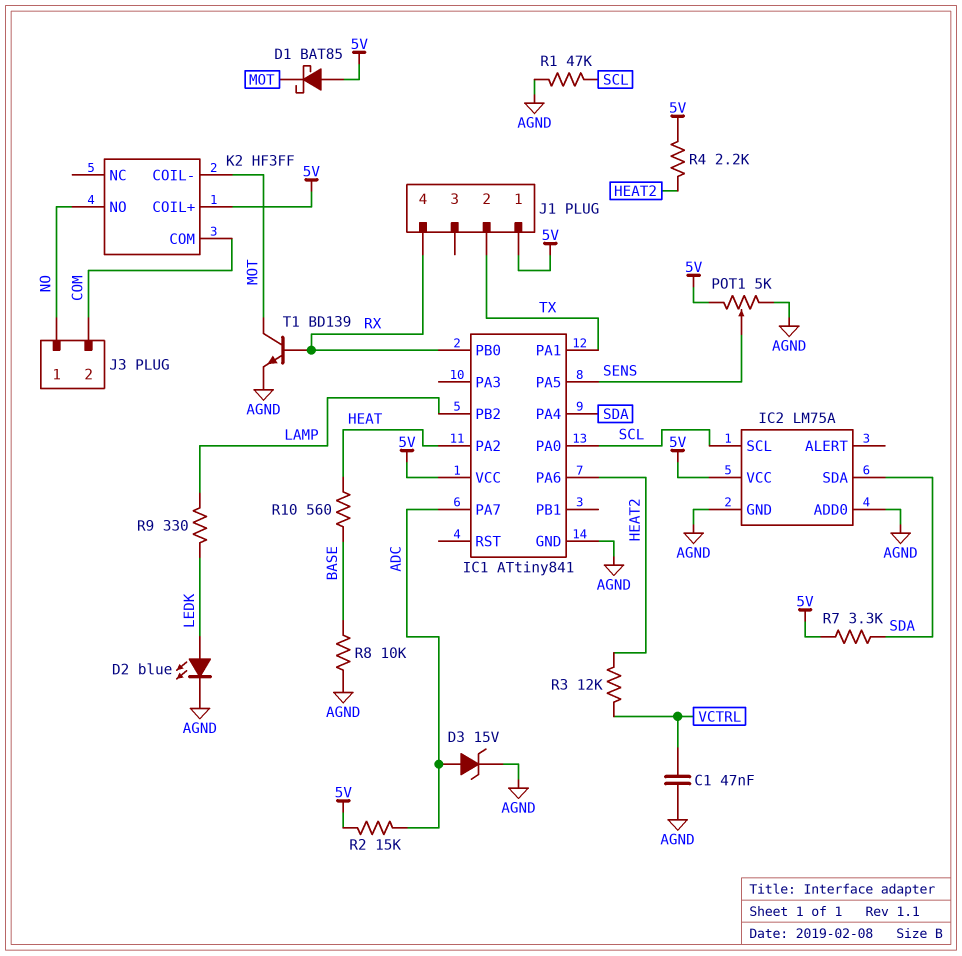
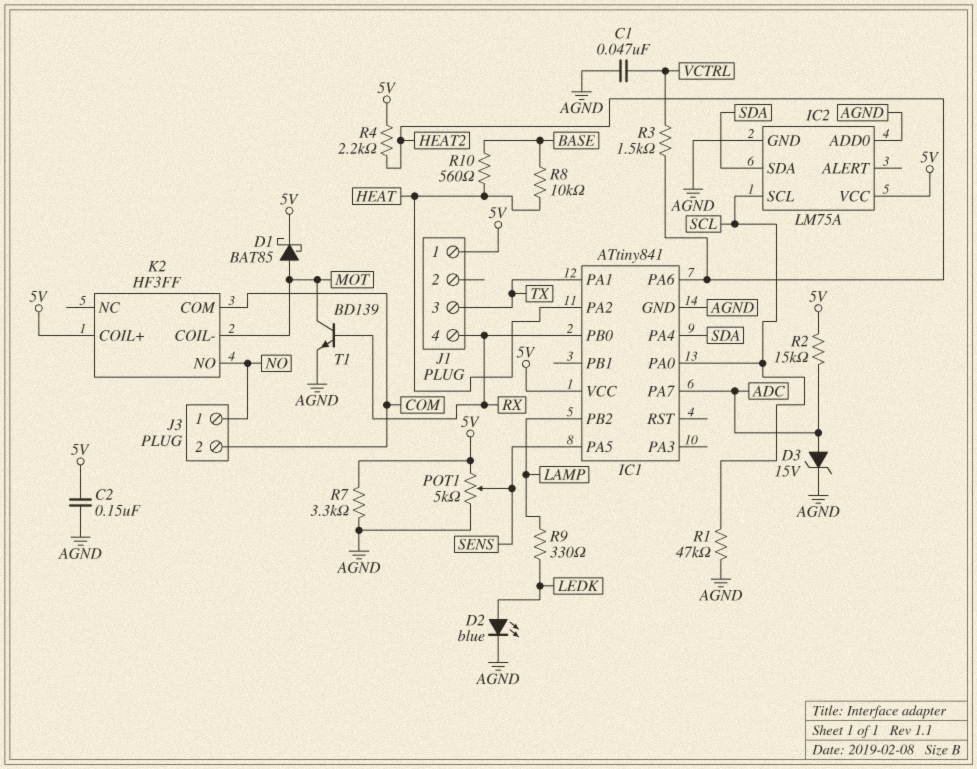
C2: none -> 150nF (5V, AGND)
D1: schottky BAT85 (A 5V, K MOT) -> schottky BAT85 (A MOT, K 5V)
J1 pin 2: TX -> none
J1 pin 3: none -> TX
R3: 12k (HEAT2, VCTRL) -> 1.5k (HEAT2, VCTRL)
R7: 3.3k (5V, SDA) -> 3.3k (5V, AGND)
R8: 10k (AGND, BASE) -> 10k (BASE, HEAT)

